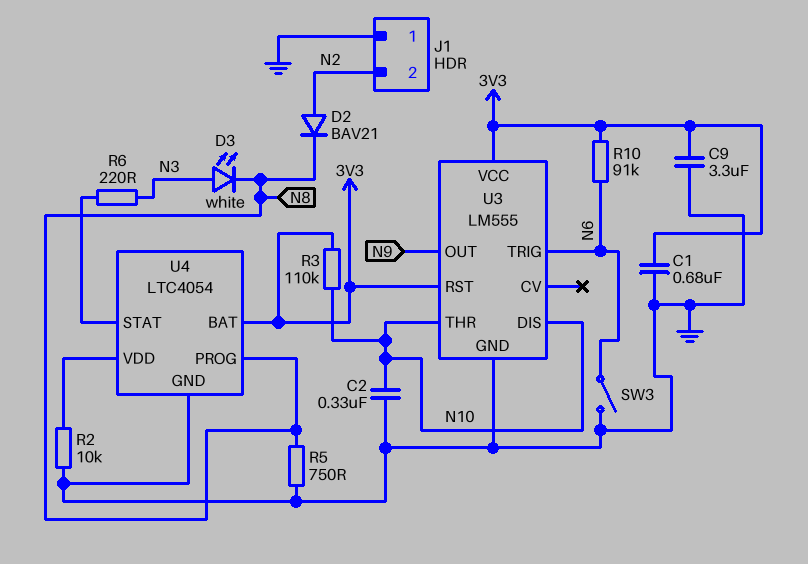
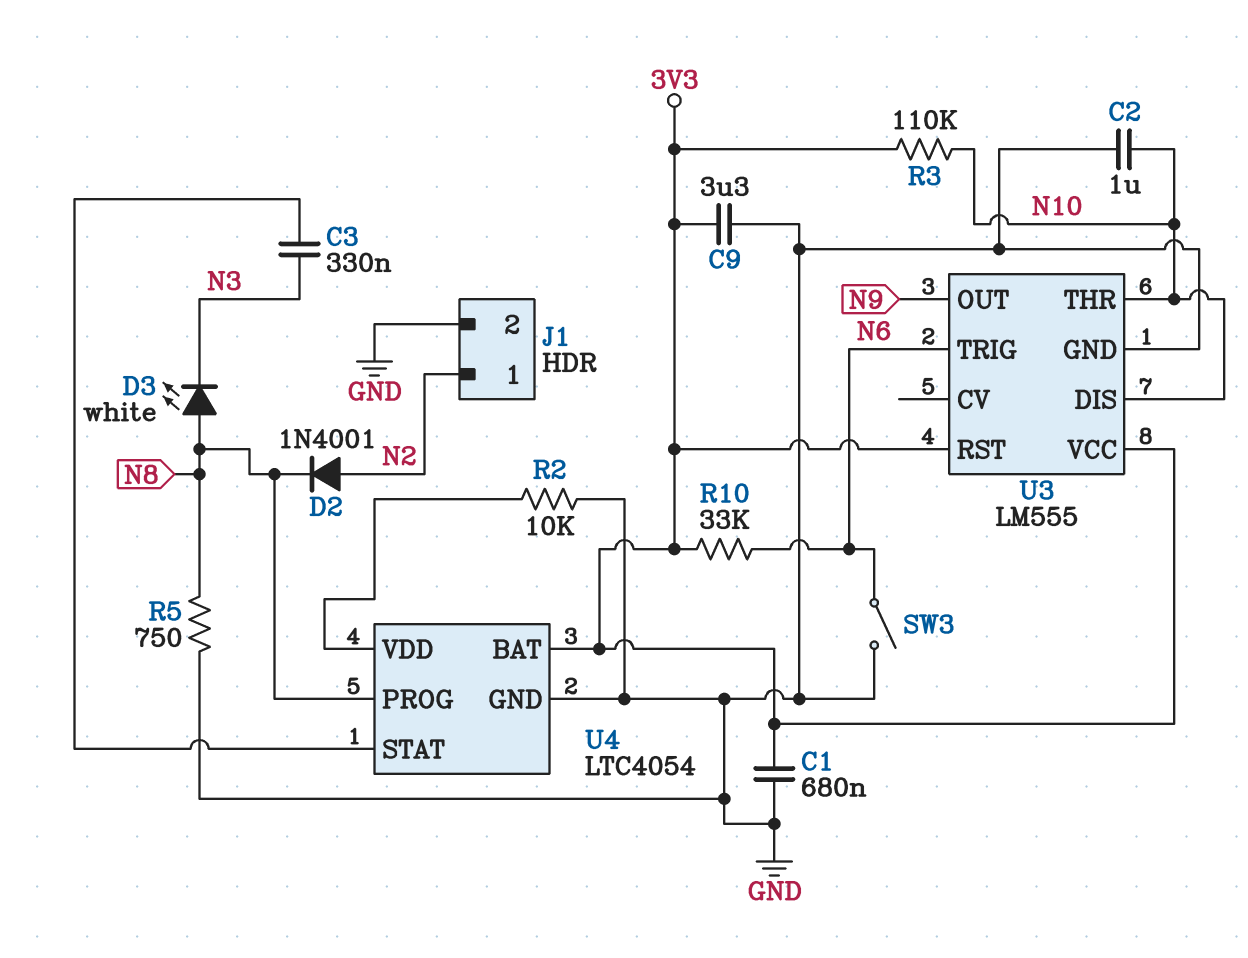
C2: 330nF (GND, N10) -> 1uF (GND, N10)
C3: none -> 330nF (N3, U4/STAT)
D2: diode BAV21 (A N2, K N8) -> diode 1N4001 (A N2, K N8)
D3: LED white (A N3, K N8) -> LED white (A N8, K N3)
J1 pin 1: GND -> N2
J1 pin 2: N2 -> GND
R6: 220 (N3, U4/STAT) -> none
R10: 91k (3V3, N6) -> 33k (3V3, N6)

